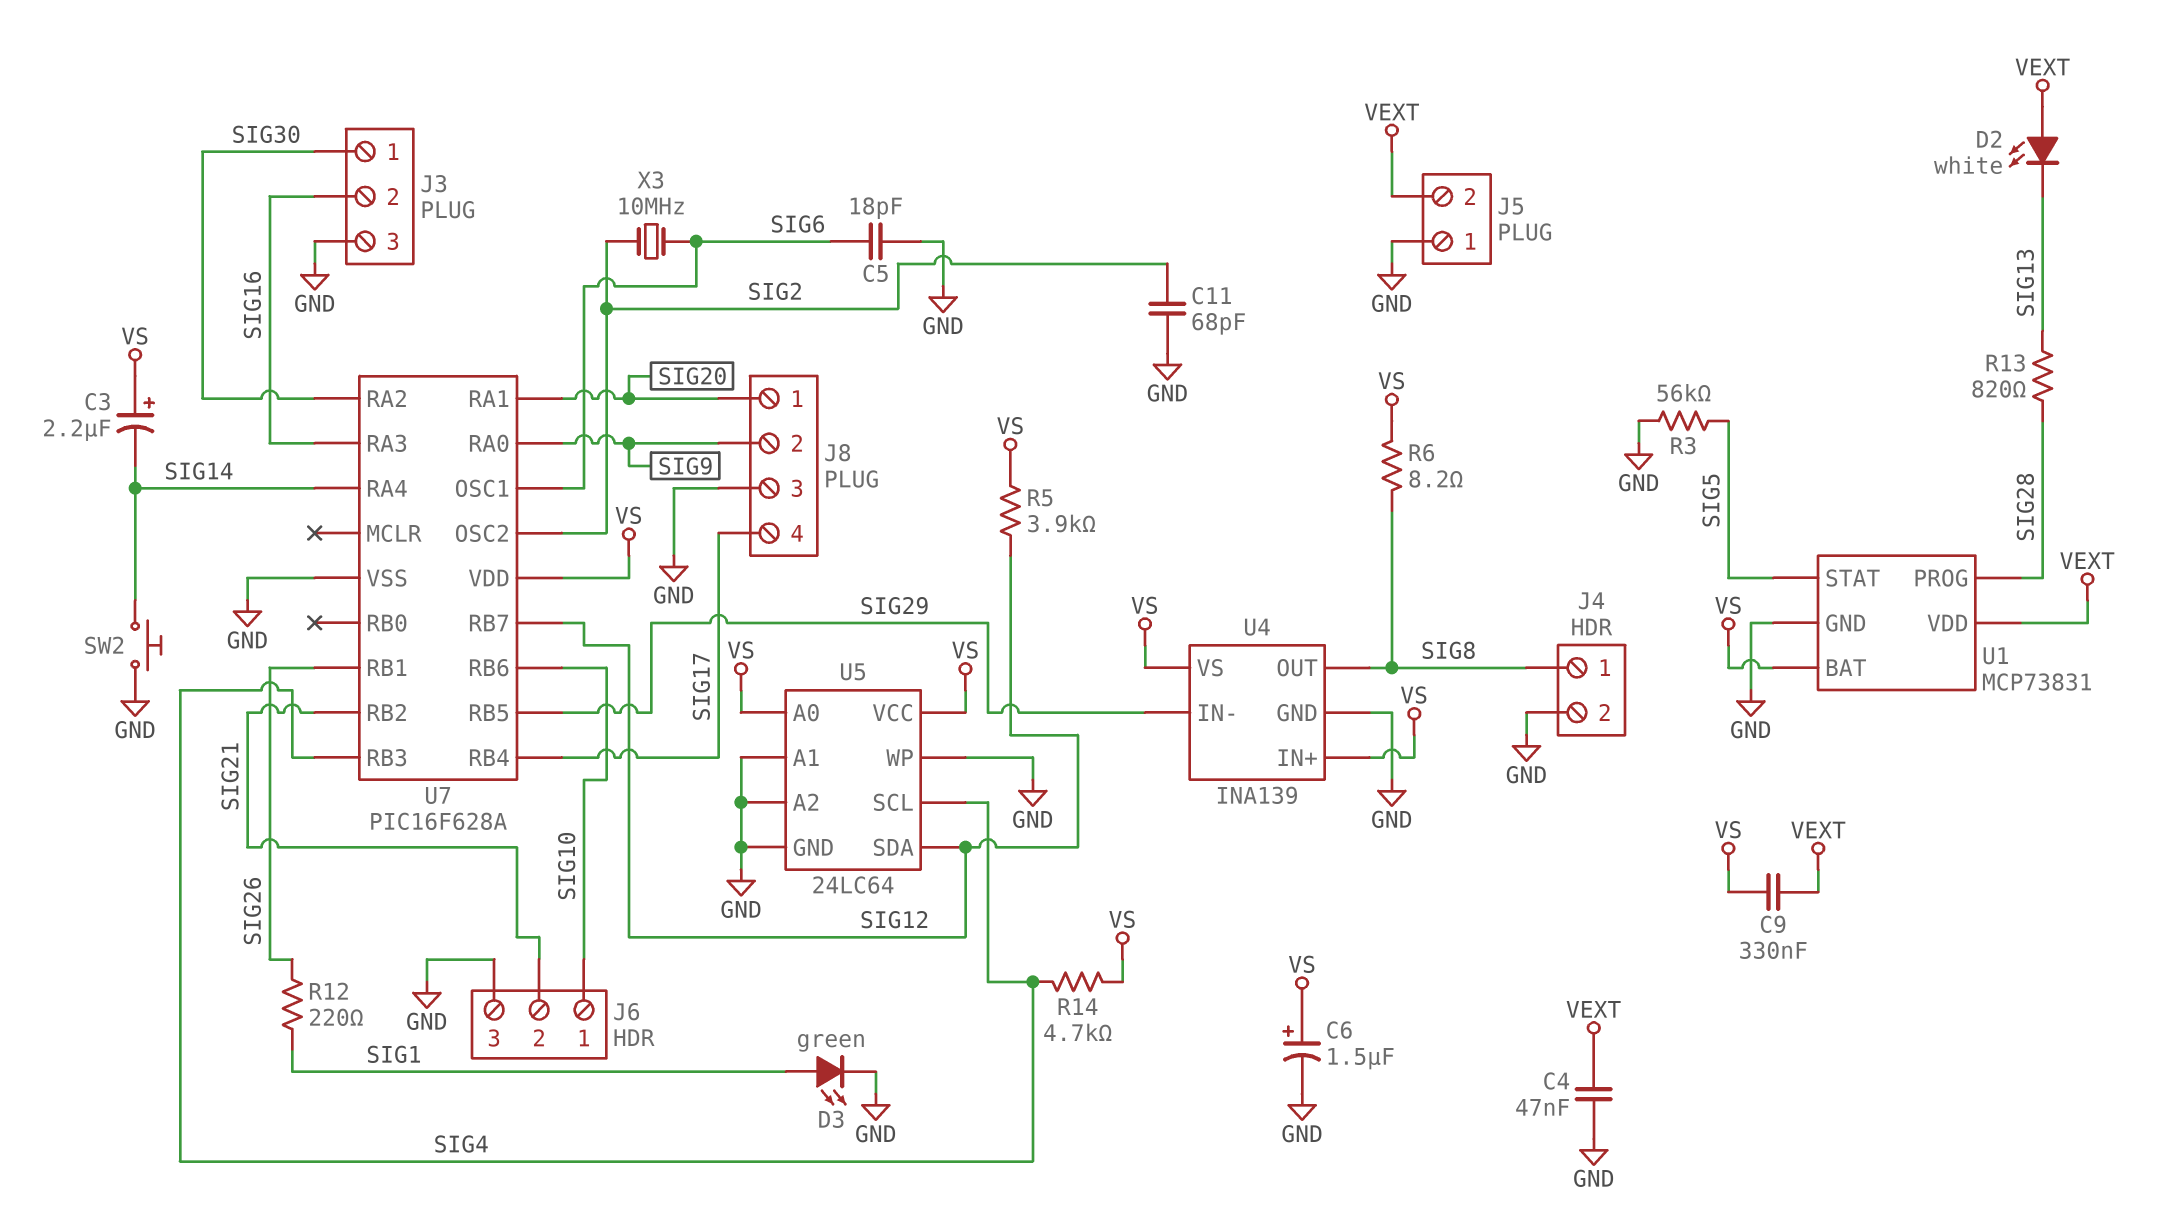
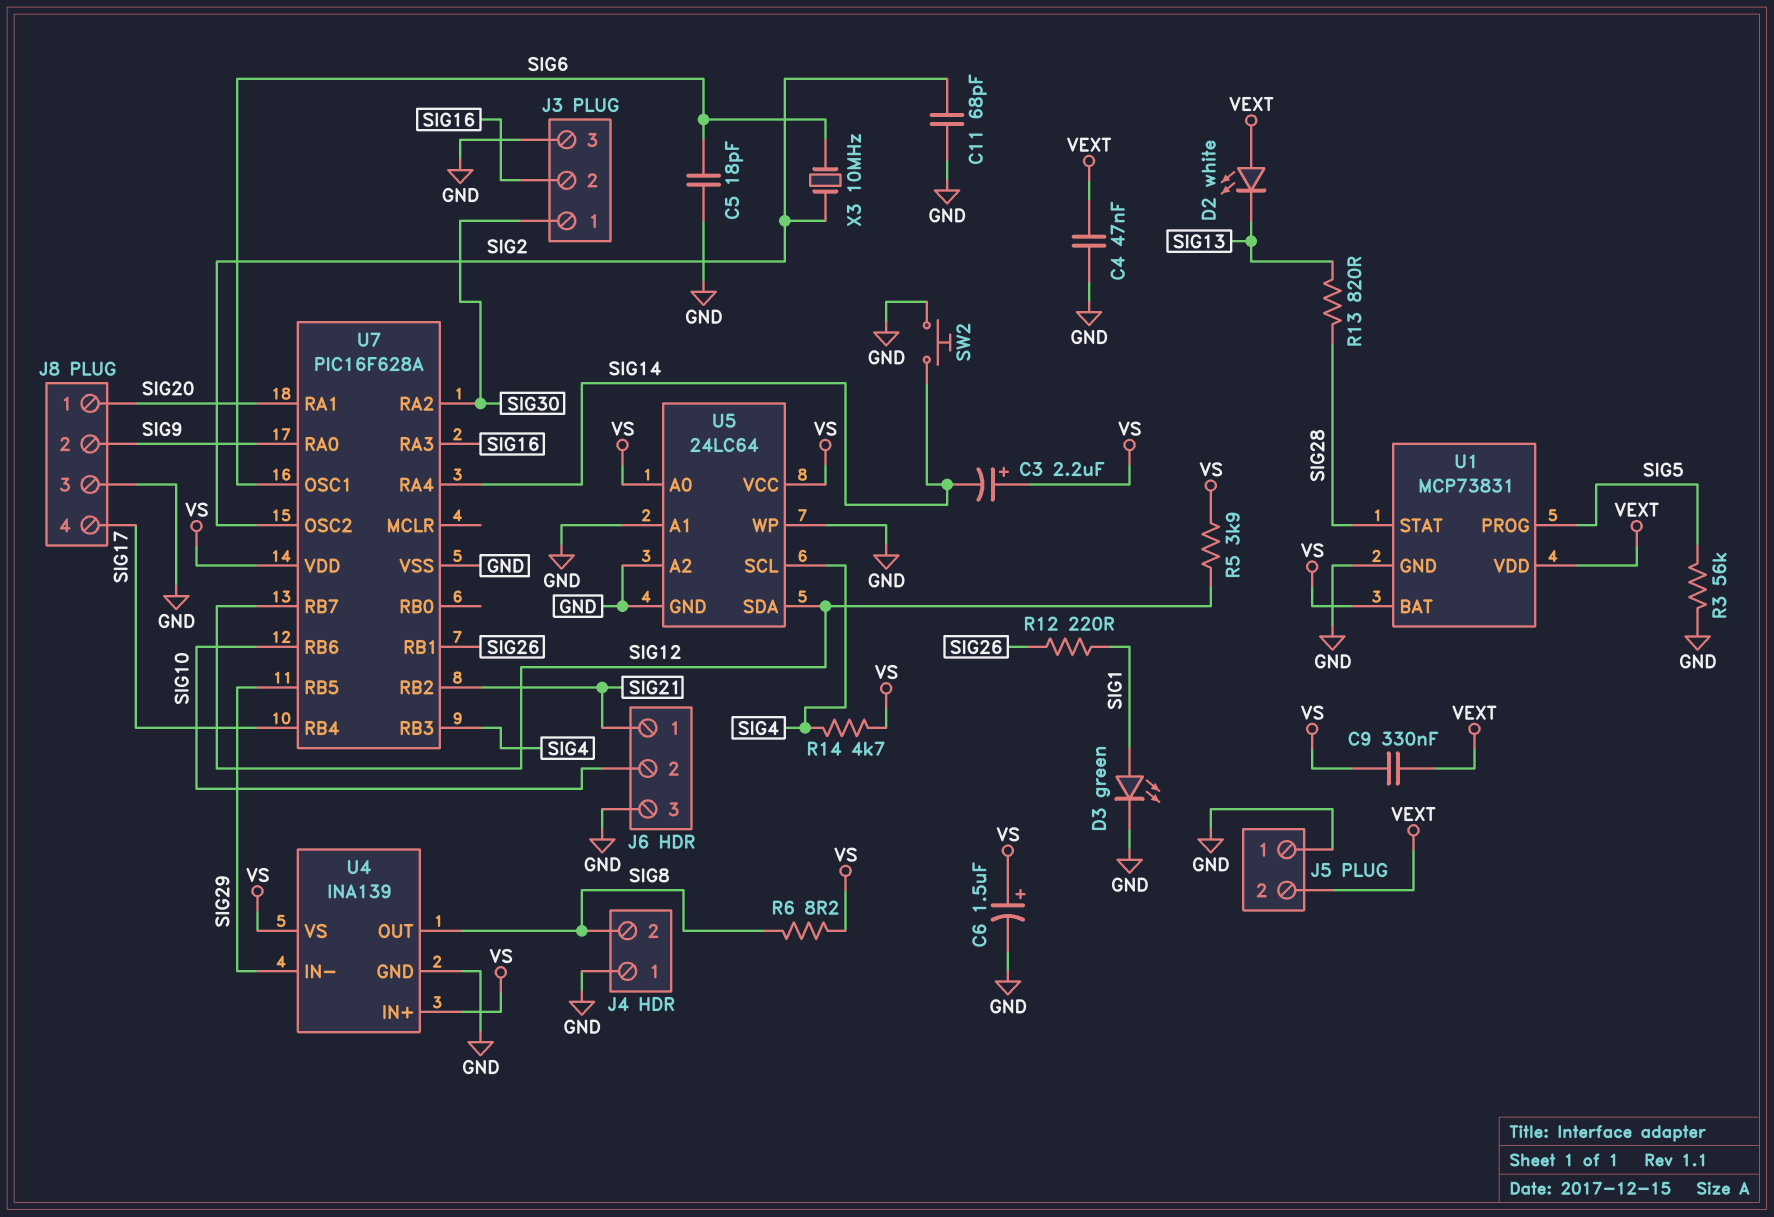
J4 pin 1: SIG8 -> GND
J4 pin 2: GND -> SIG8
J6 pin 1: SIG10 -> SIG21
J6 pin 2: SIG21 -> SIG10
U1 pin PROG: SIG28 -> SIG5
U1 pin STAT: SIG5 -> SIG28

